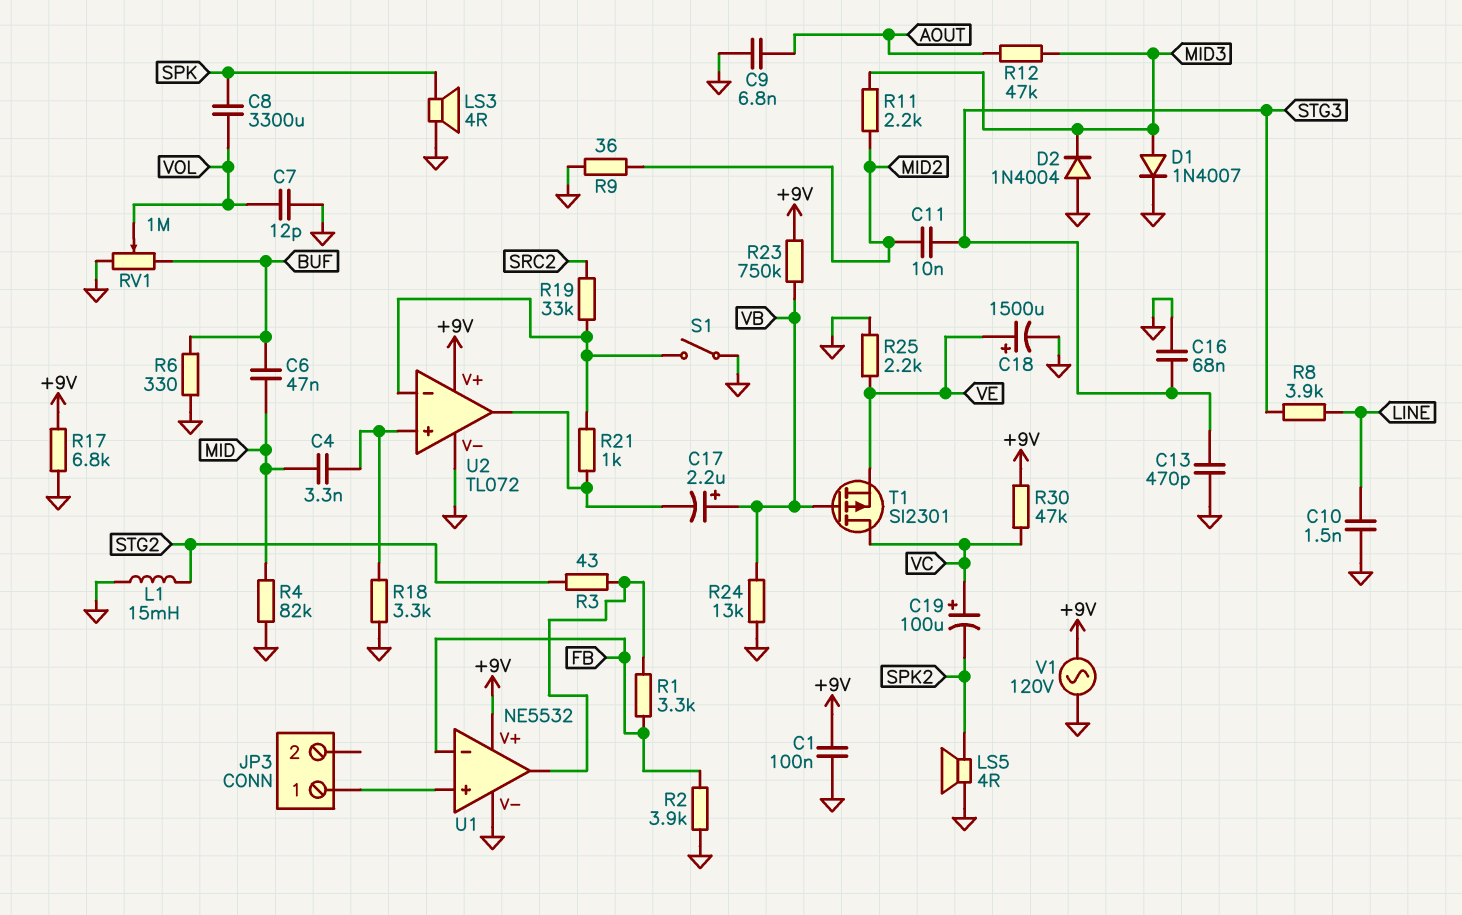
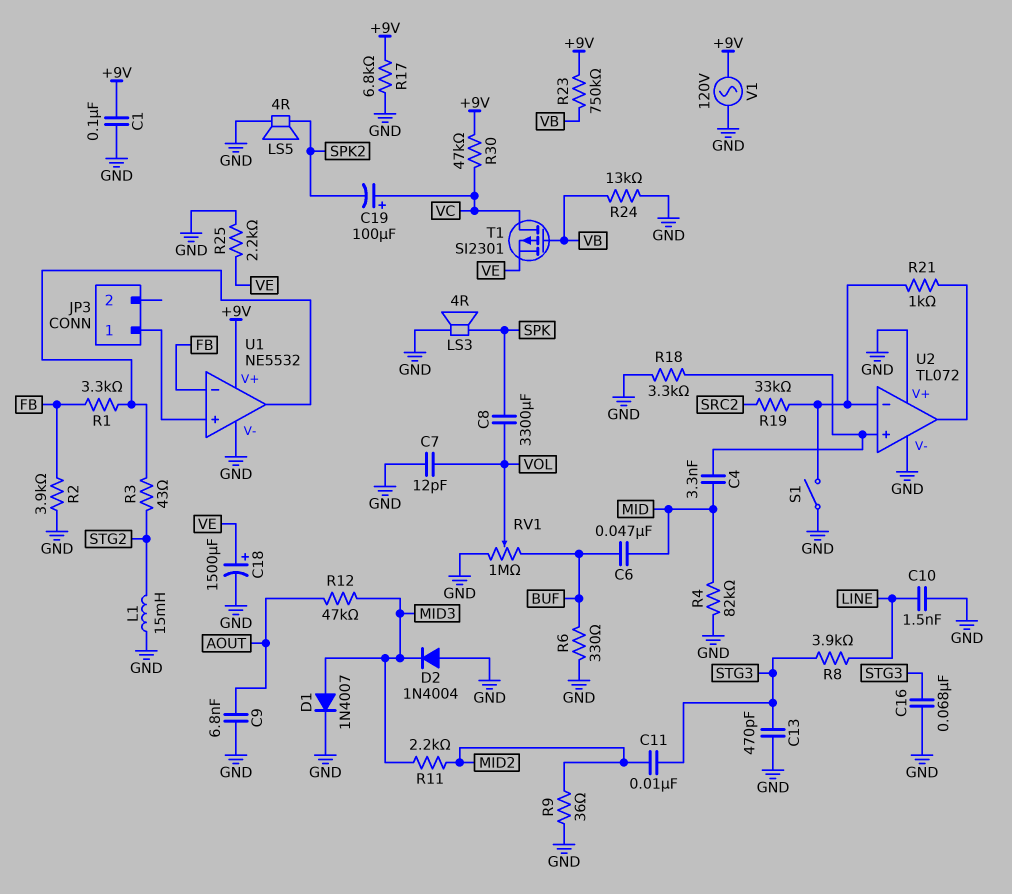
C17: 2.2uF (plus VB, minus U2/out) -> none
U2 pin V+: +9V -> GND

